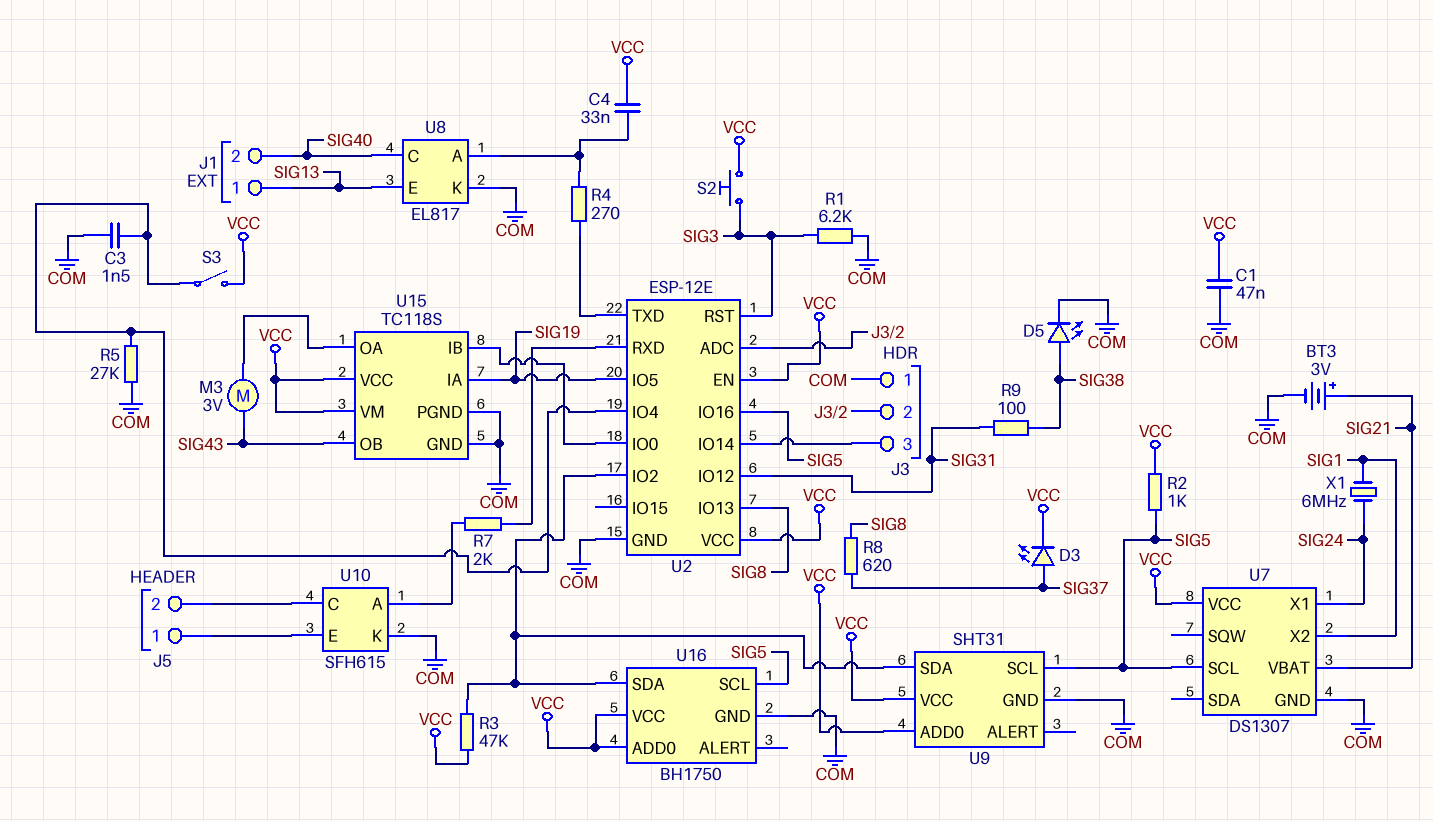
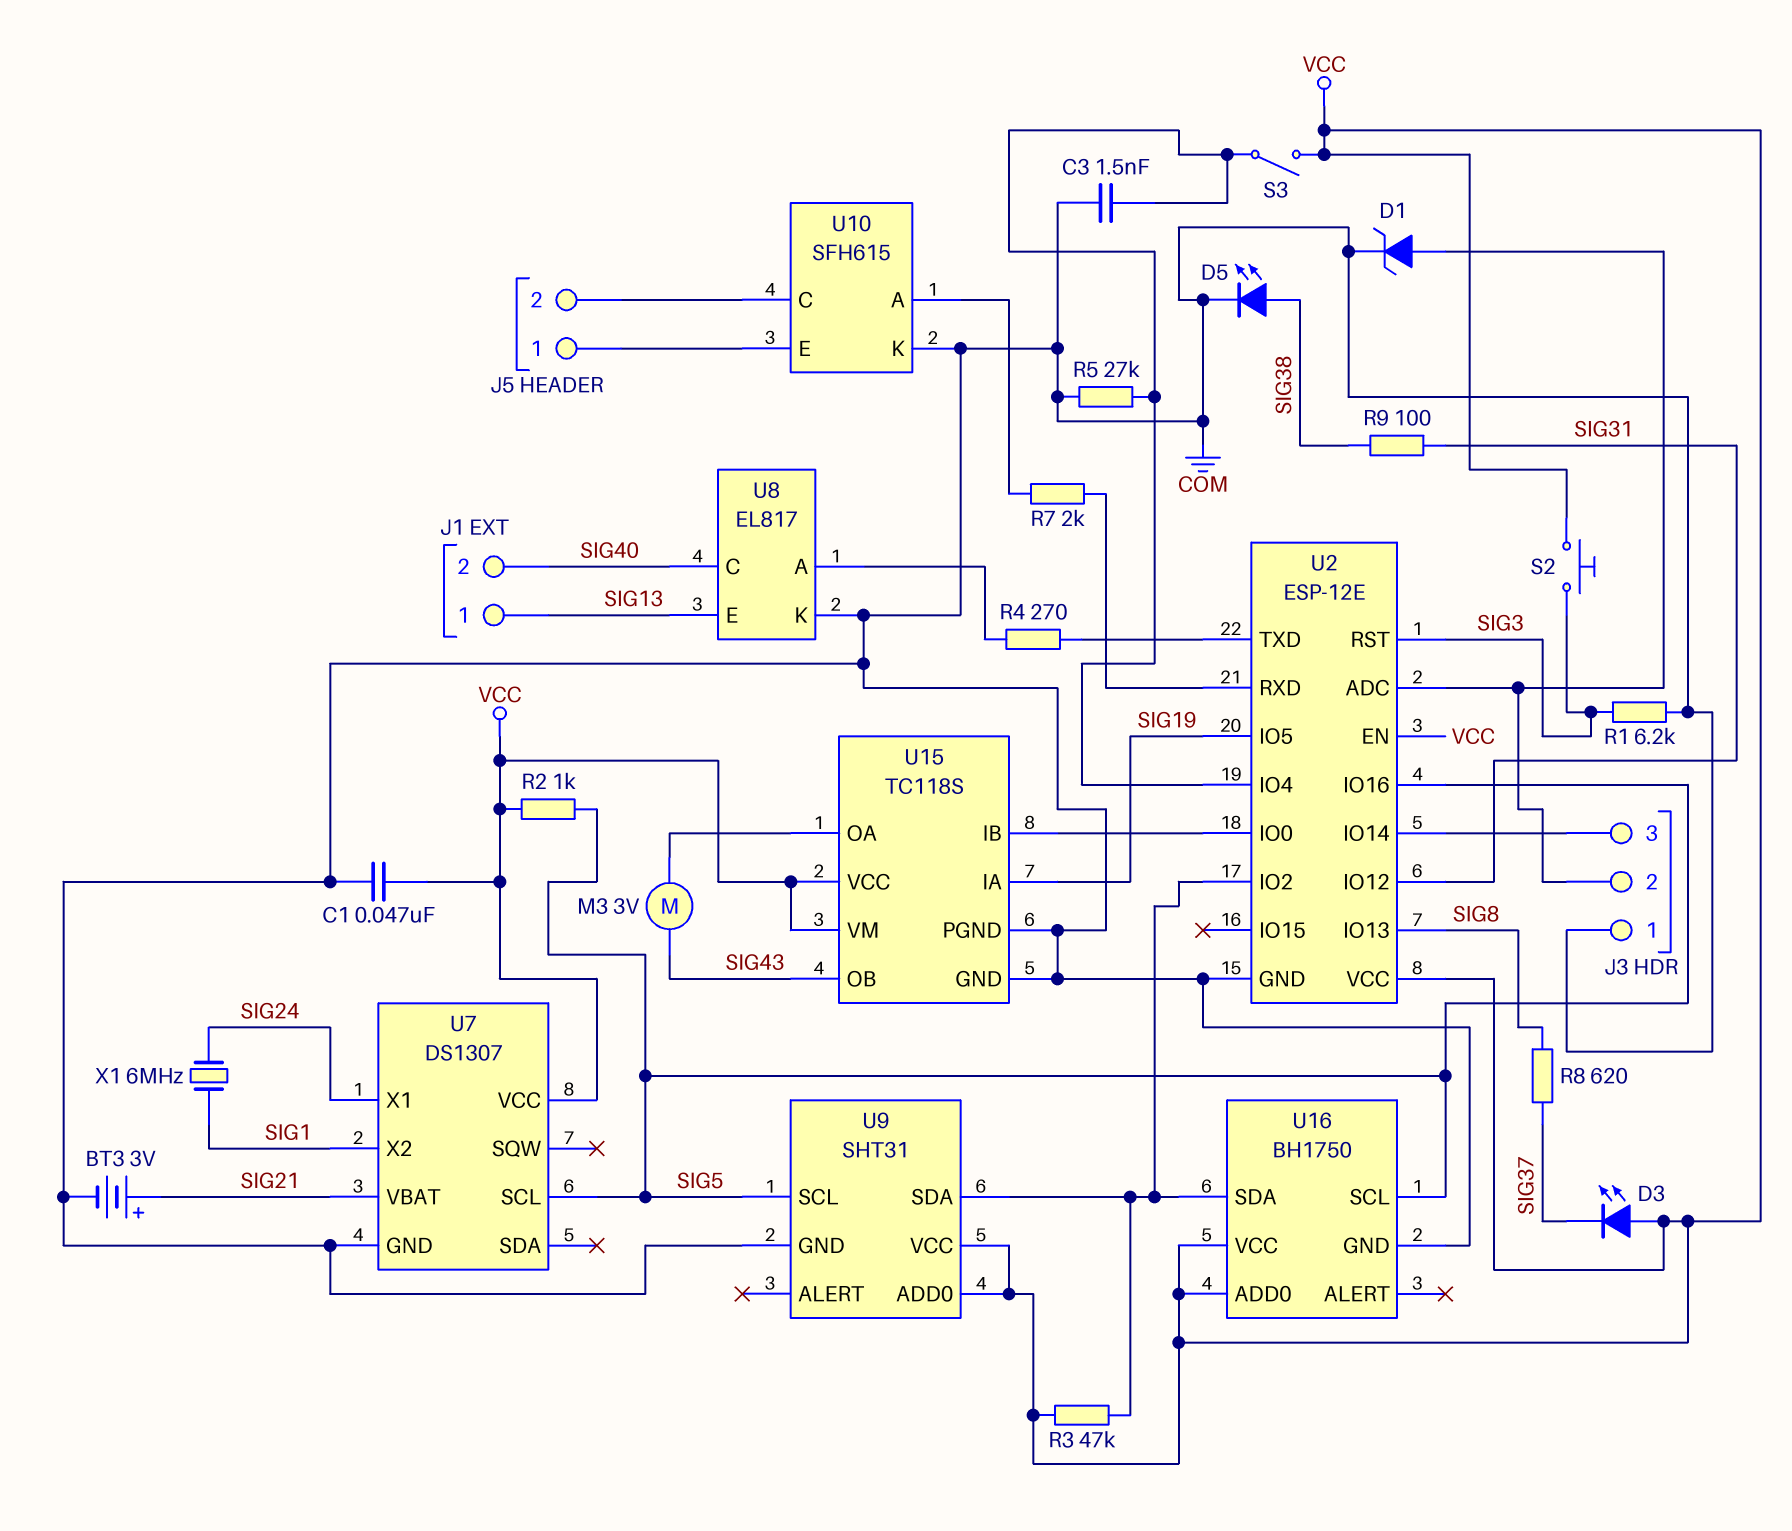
C4: 33nF (U8/A, VCC) -> none
D1: none -> zener (A J3/2, K COM)
D3: LED (A SIG37, K VCC) -> LED (A VCC, K SIG37)

